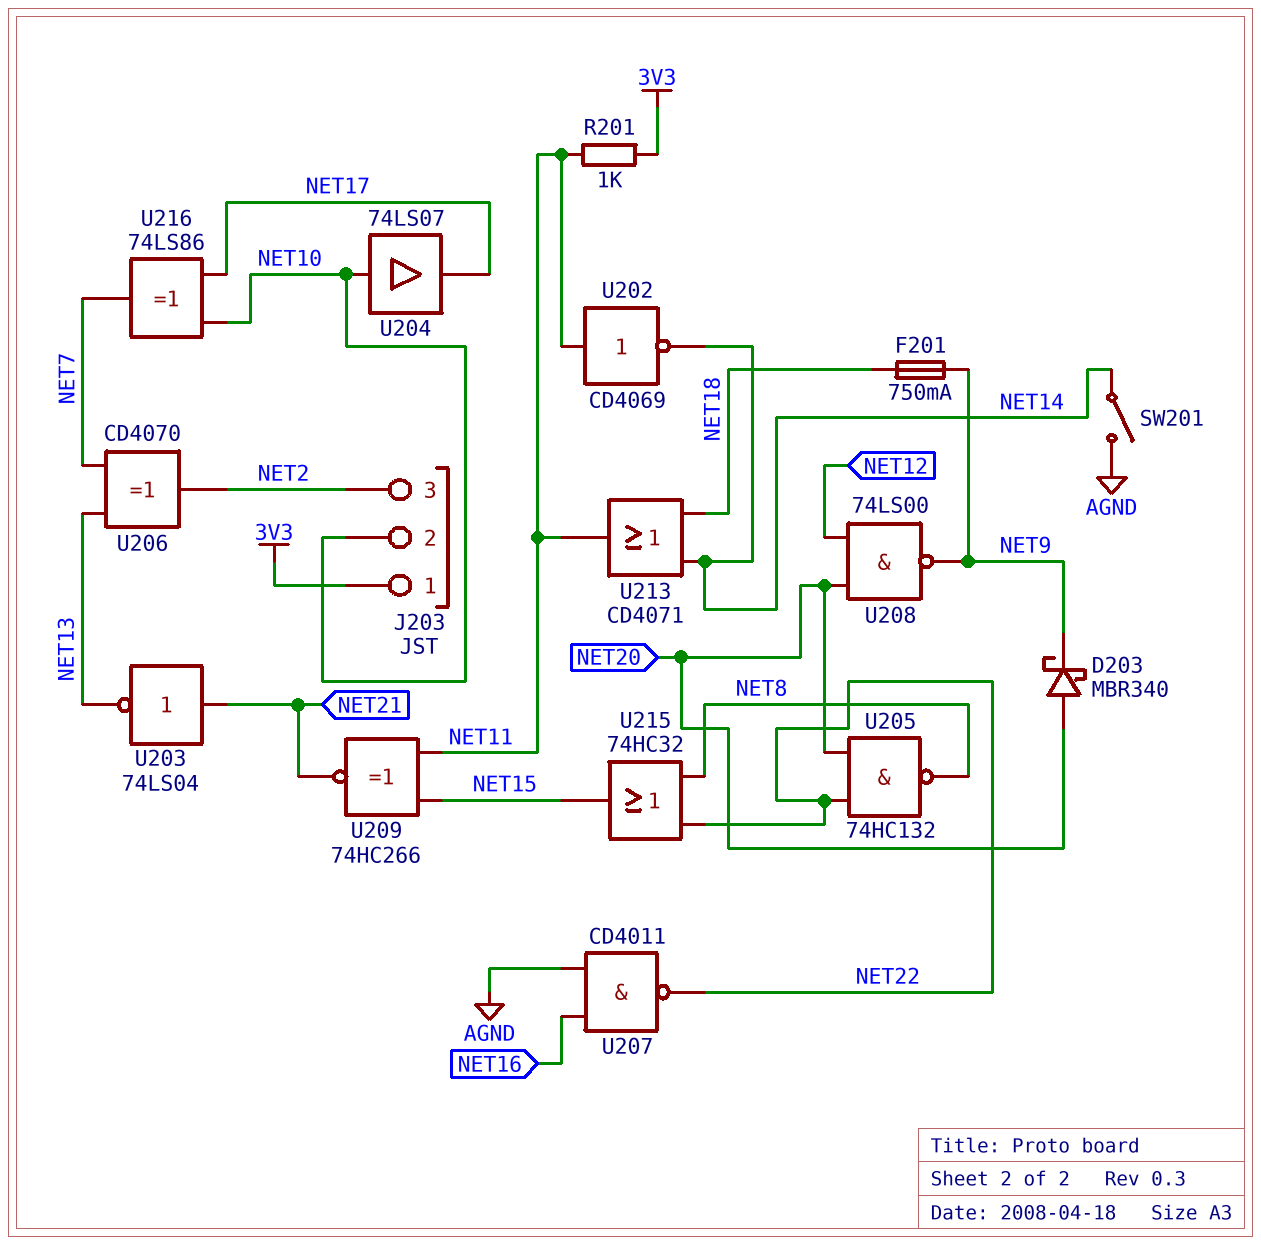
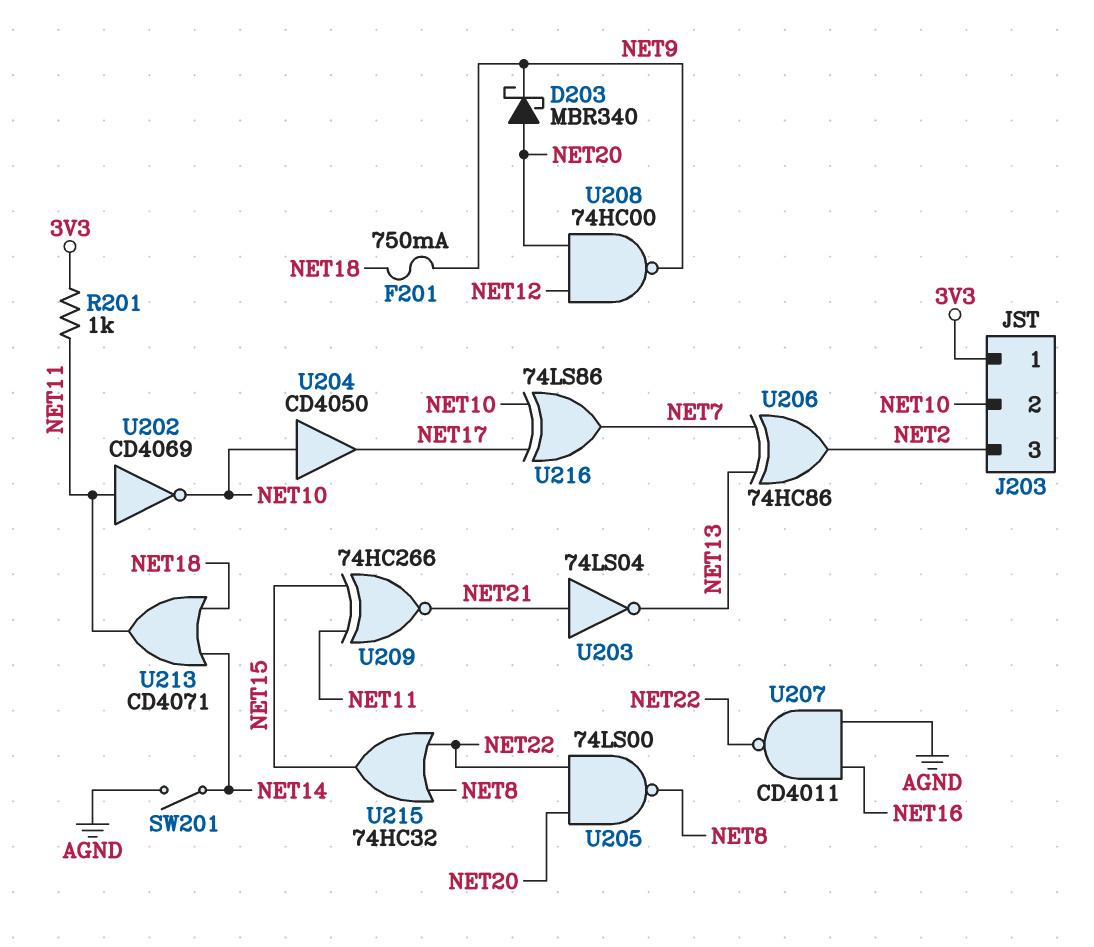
U202: NOT CD4069 (in NET11, out NET14) -> NOT CD4069 (in NET11, out NET10)
U204: buffer 74LS07 (in NET10, out NET17) -> buffer CD4050 (in NET10, out NET17)
U205: NAND 74HC132 (in NET20, in NET22, out NET8) -> NAND 74LS00 (in NET20, in NET22, out NET8)
U206: XOR CD4070 (in NET7, in NET13, out NET2) -> XOR 74HC86 (in NET7, in NET13, out NET2)
U208: NAND 74LS00 (in NET12, in NET20, out NET9) -> NAND 74HC00 (in NET12, in NET20, out NET9)

